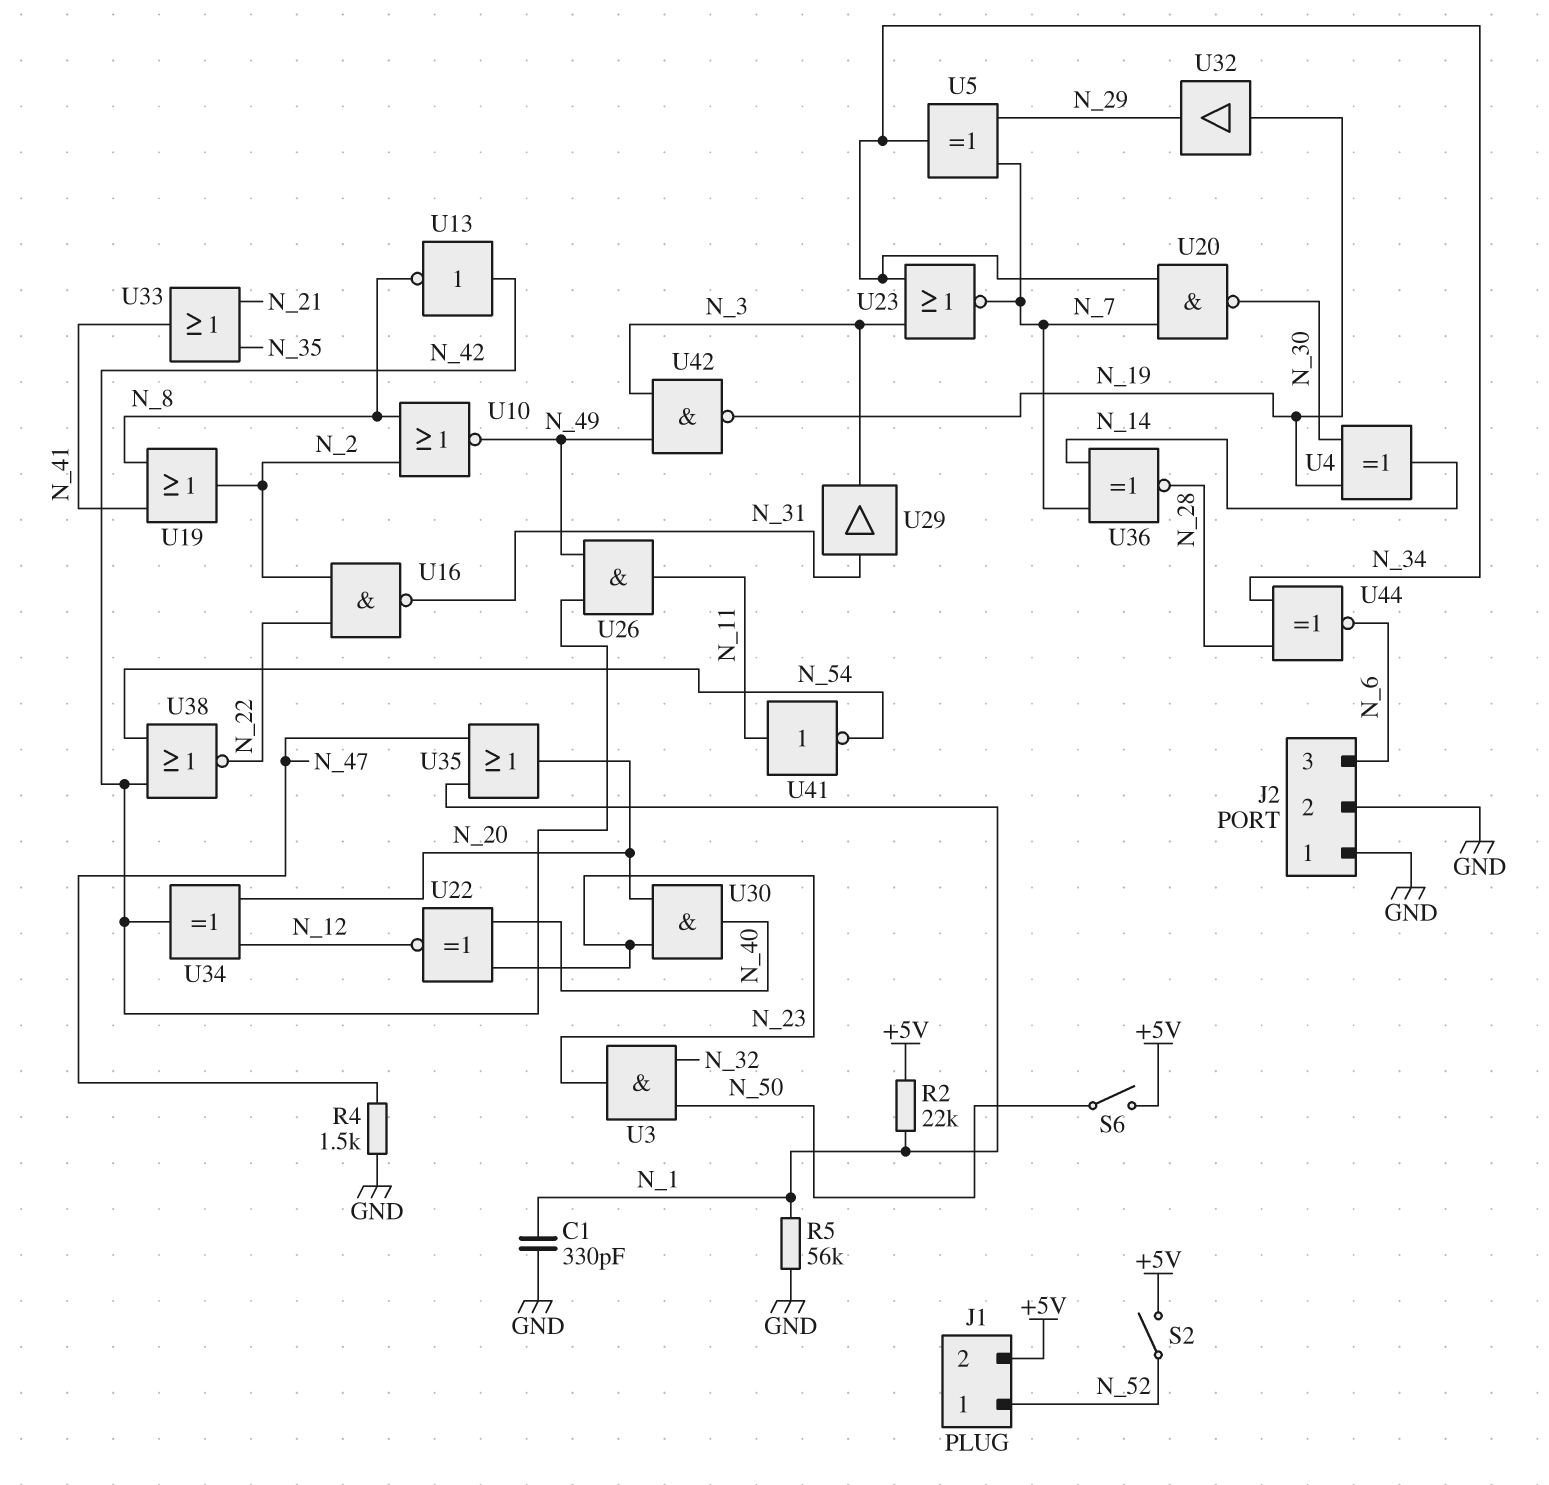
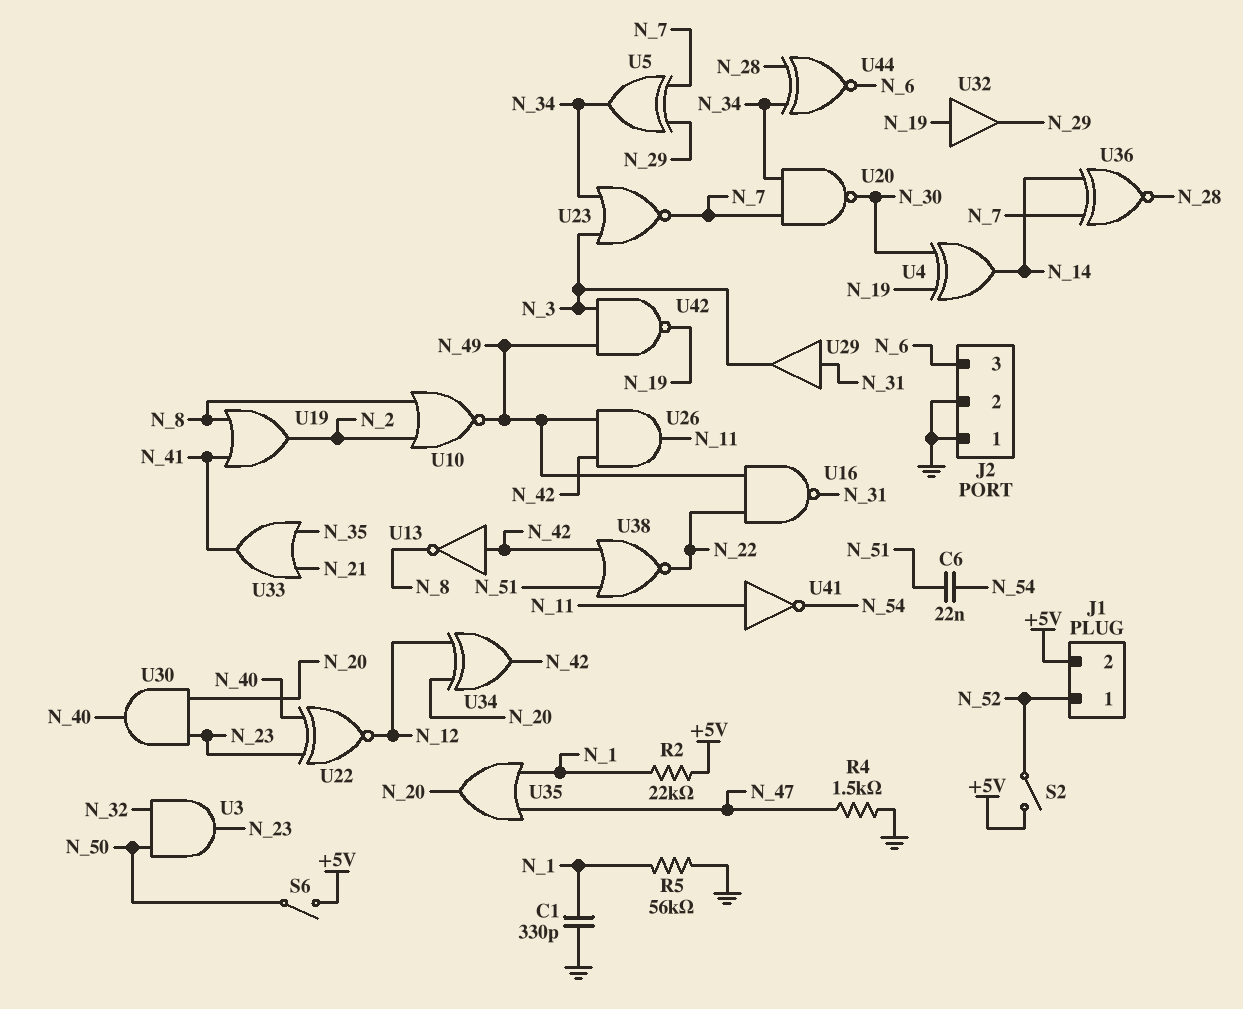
C6: none -> 22nF (N_51, N_54)
U16: NAND (in N_2, in N_22, out N_31) -> NAND (in N_22, in N_49, out N_31)
U38: NOR (in N_42, in N_54, out N_22) -> NOR (in N_42, in N_51, out N_22)

